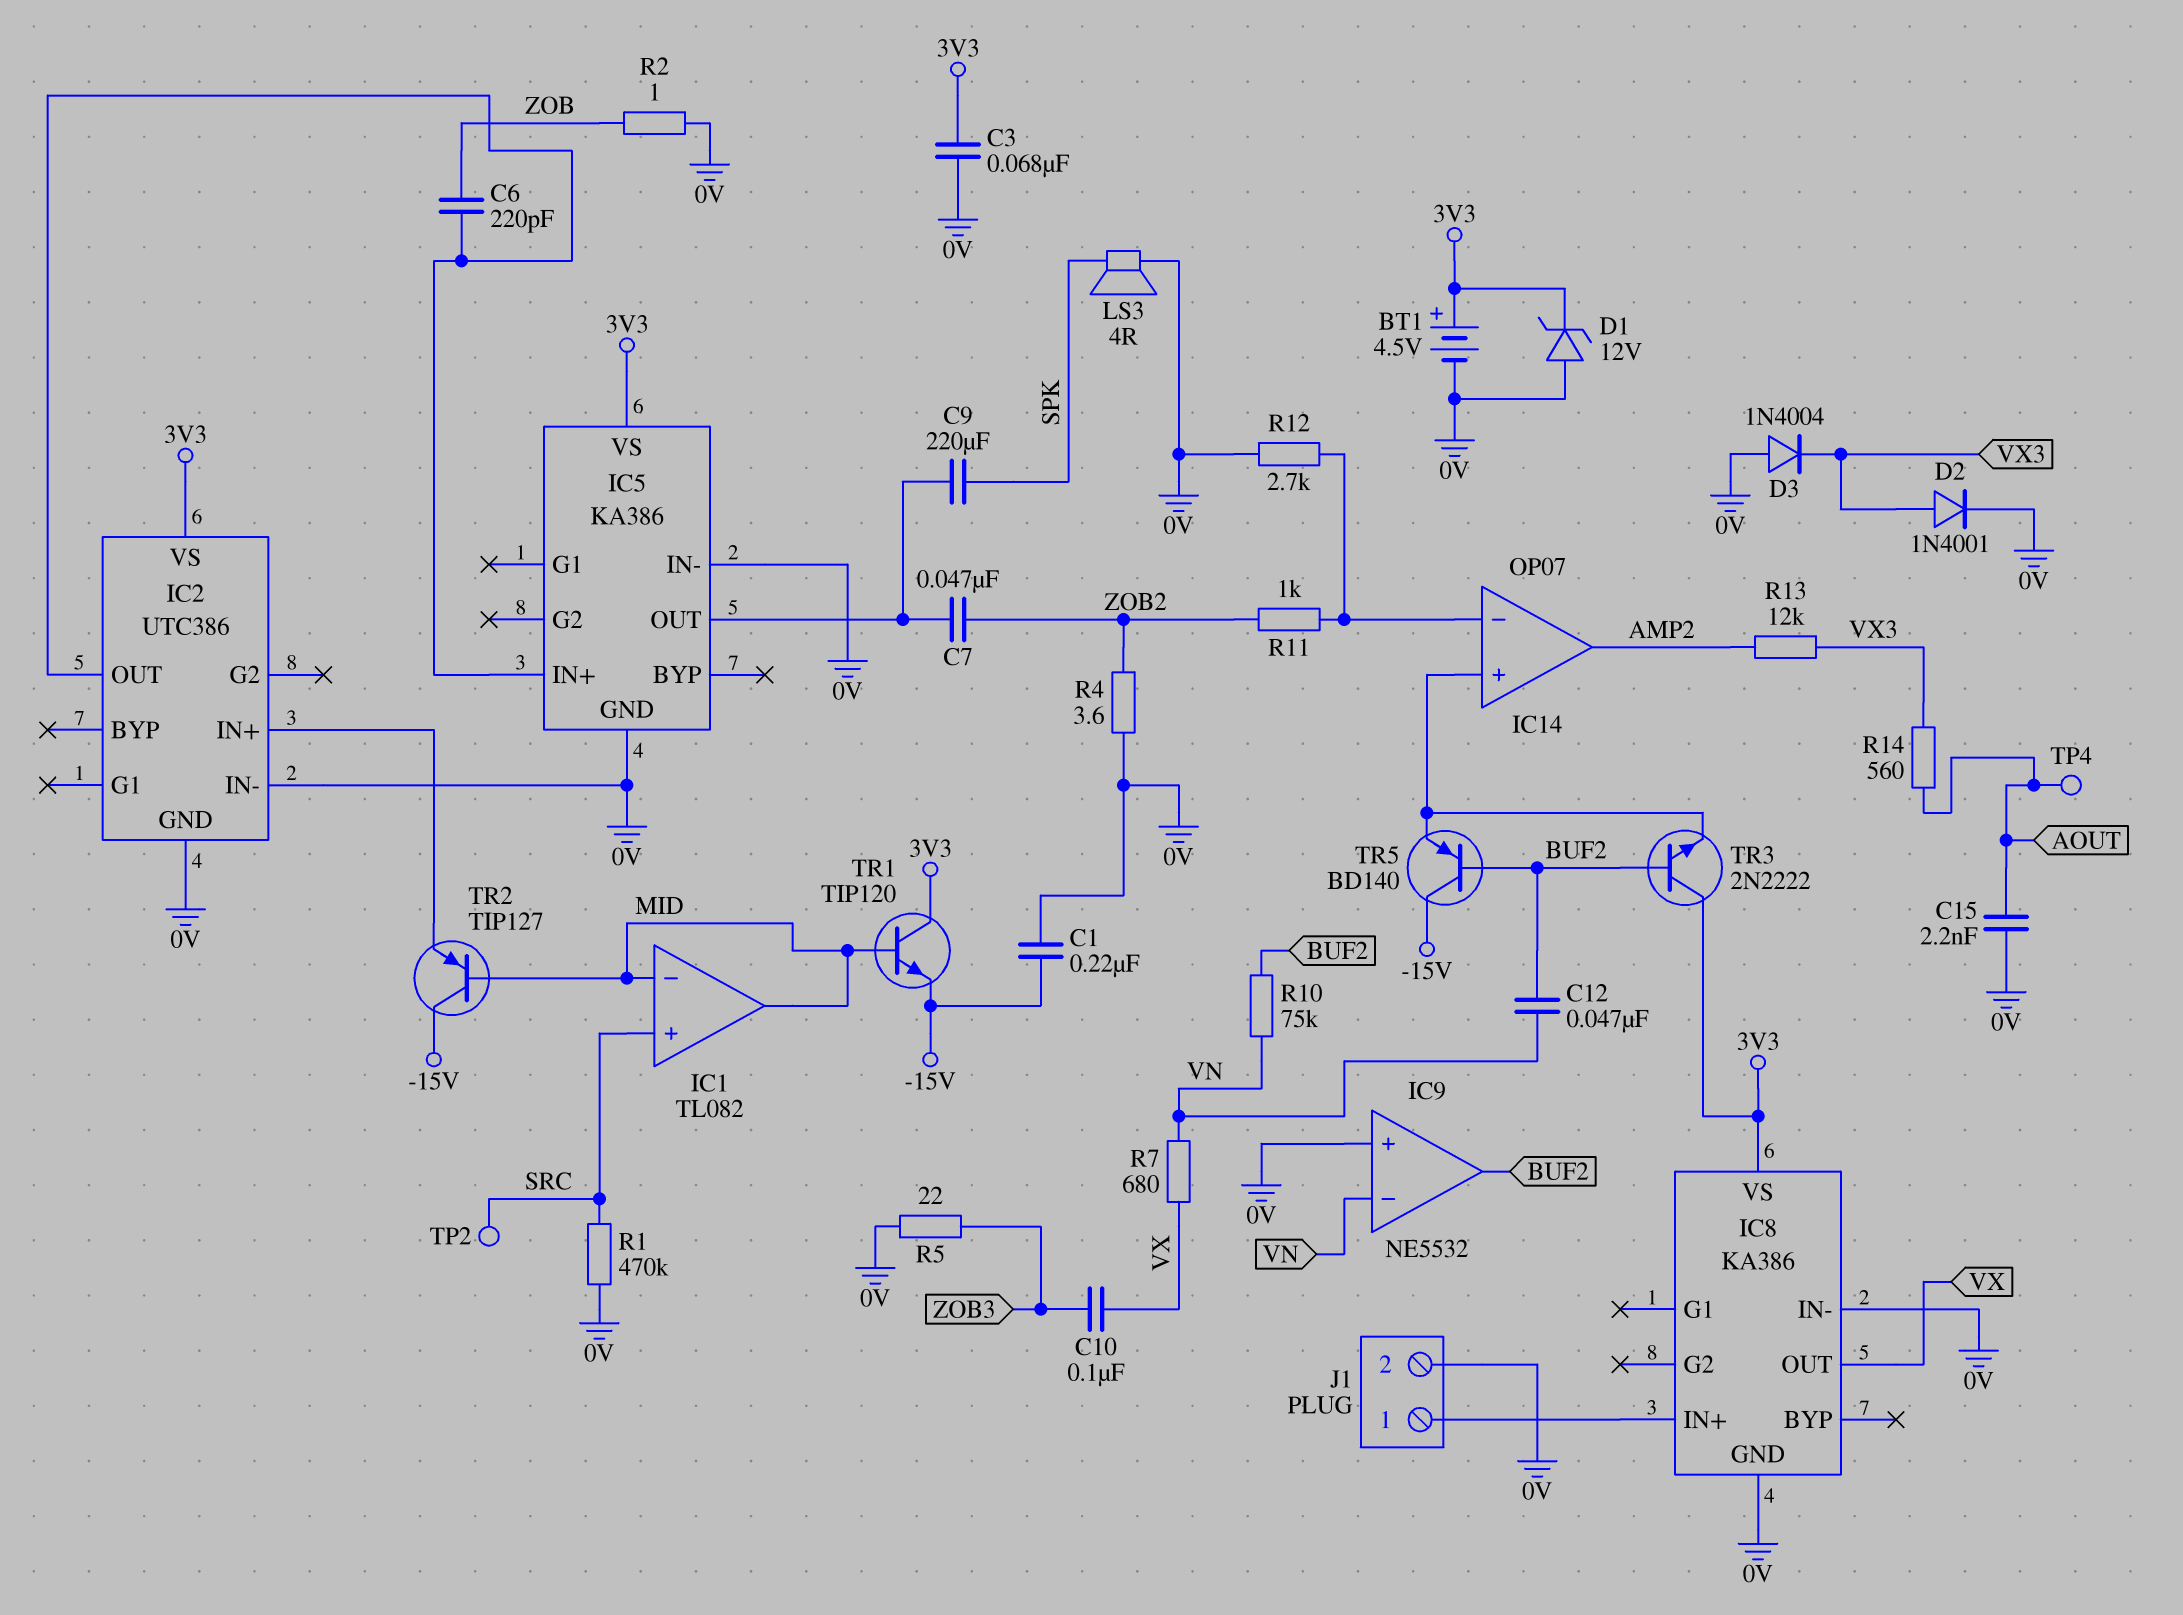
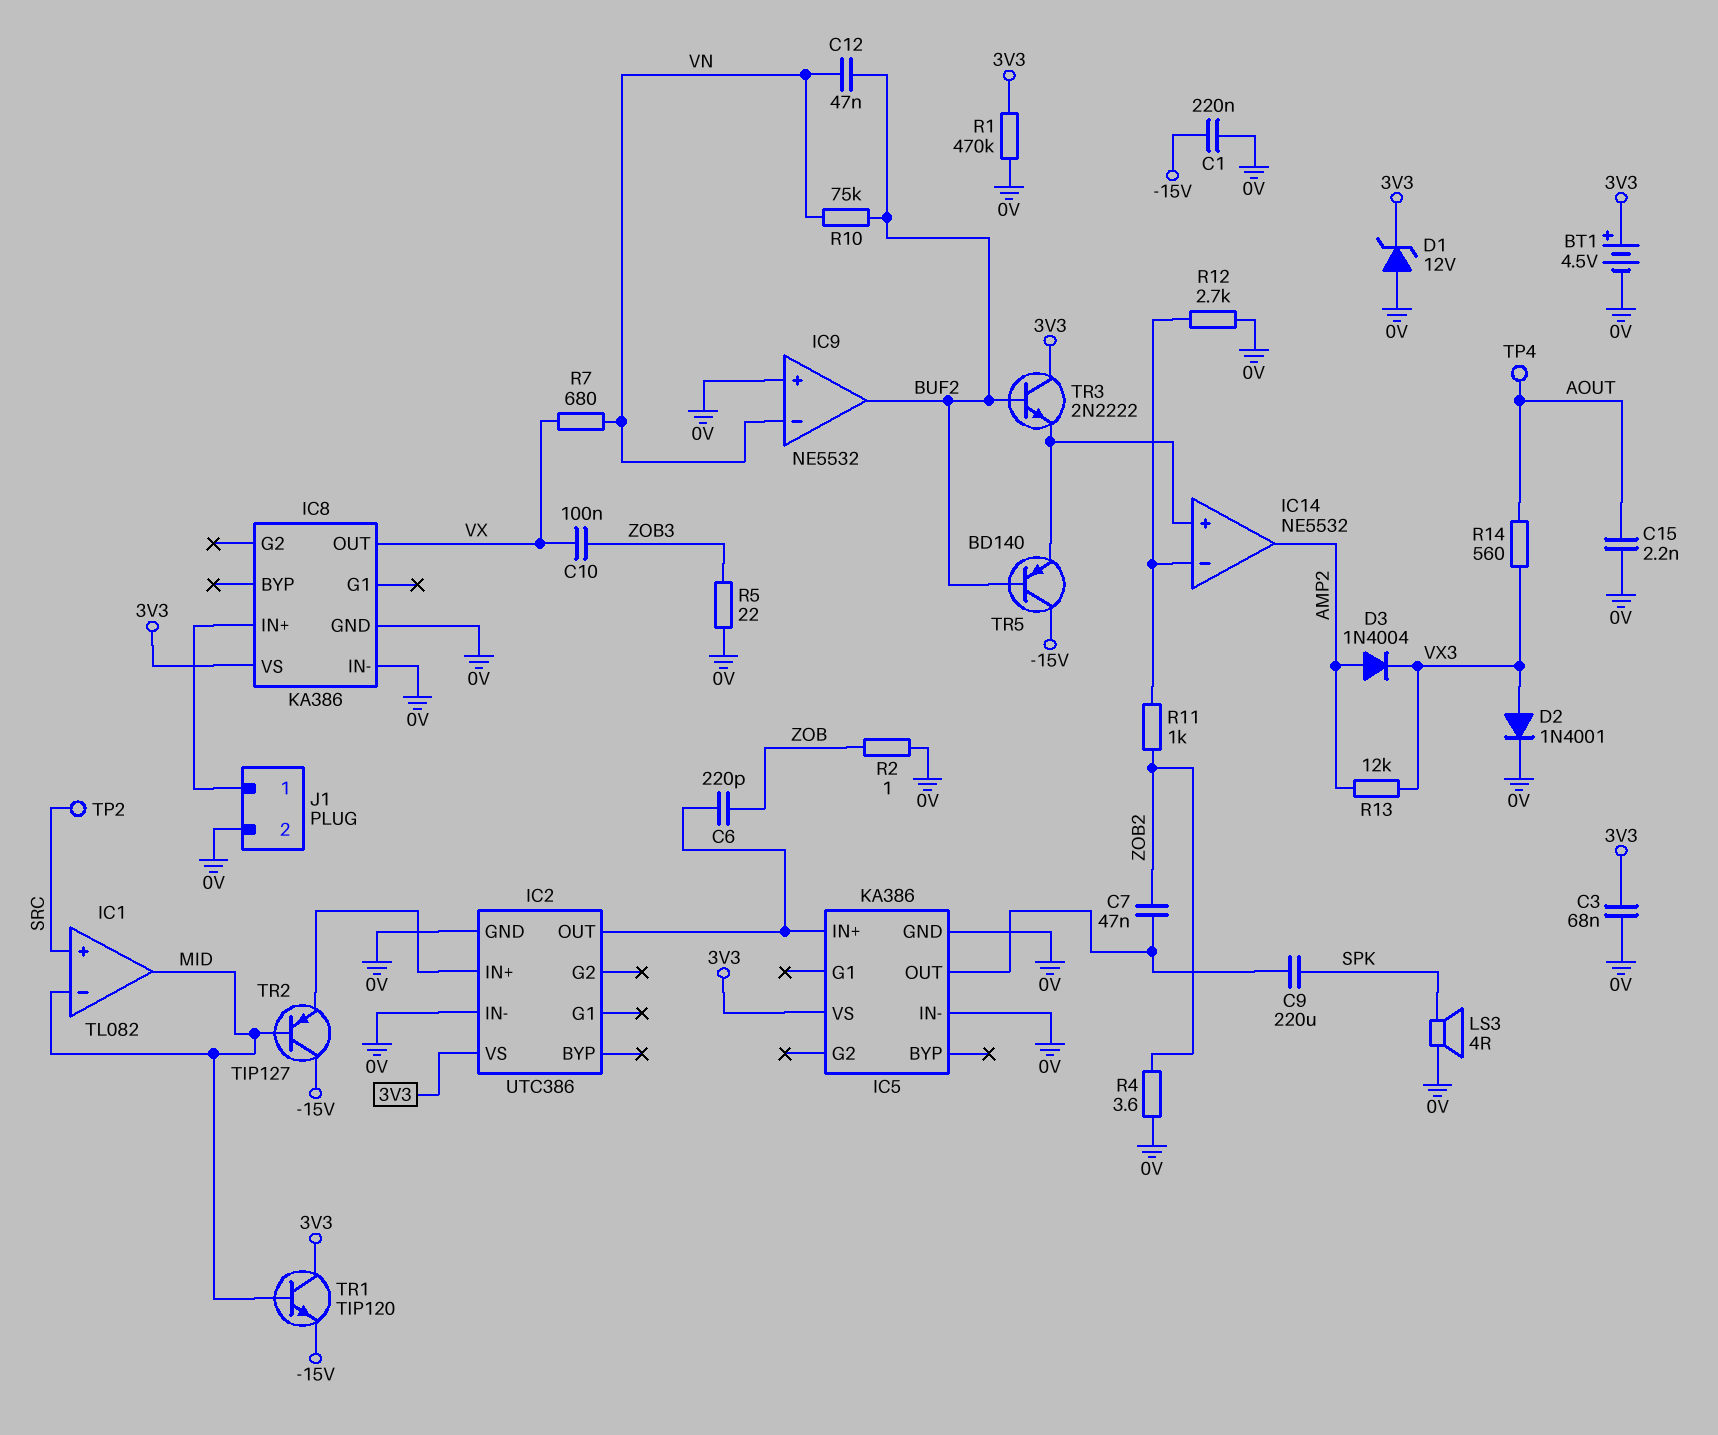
D3: diode 1N4004 (A 0V, K VX3) -> diode 1N4004 (A AMP2, K VX3)
IC14: OP07 -> NE5532
R1: 470k (0V, SRC) -> 470k (0V, 3V3)

